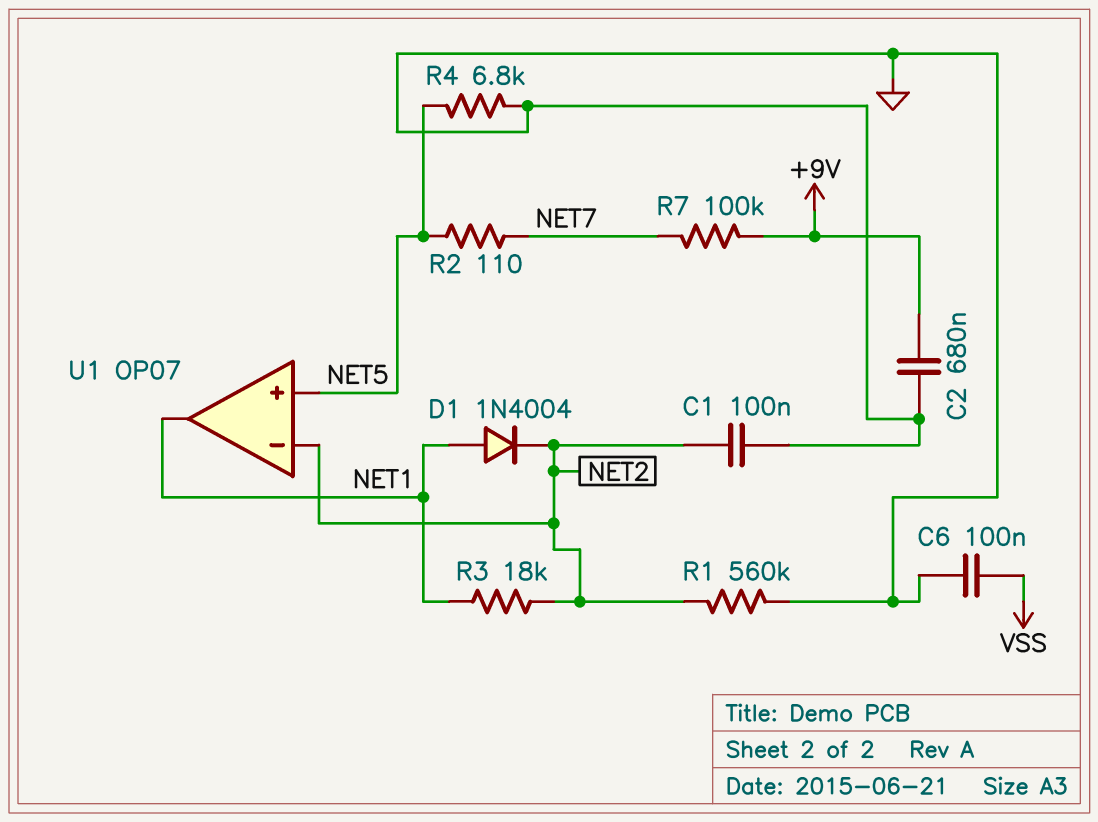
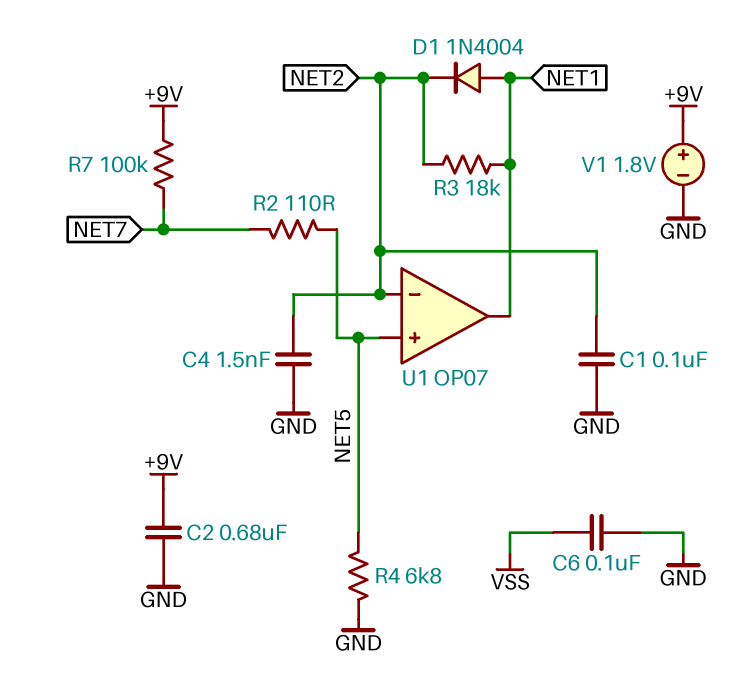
C4: none -> 1.5nF (GND, NET2)
R1: 560k (GND, NET2) -> none
V1: none -> 1.8V (plus +9V, minus GND)

